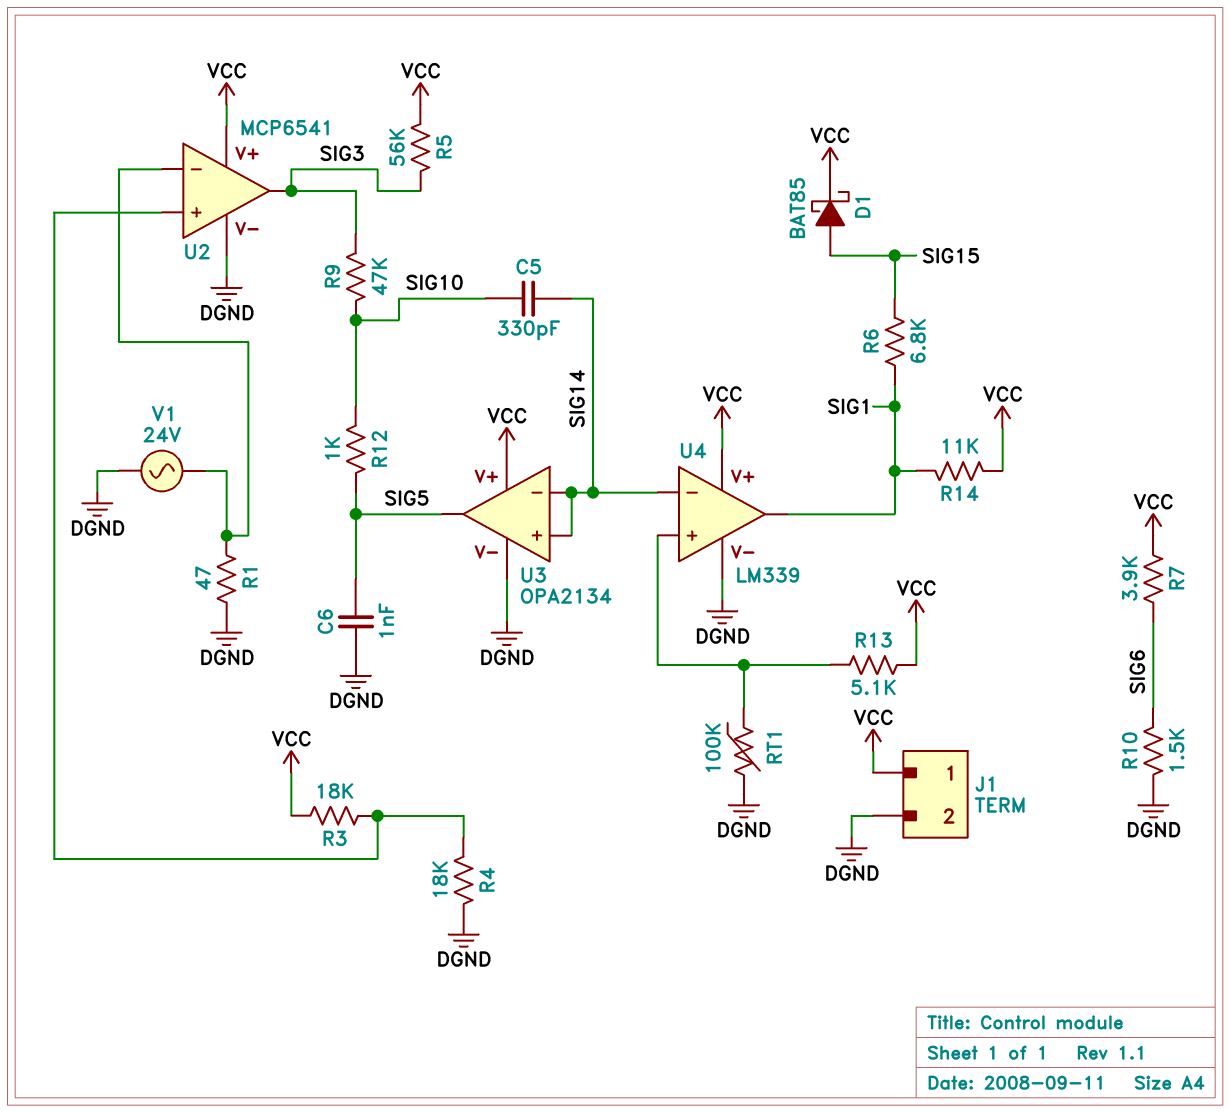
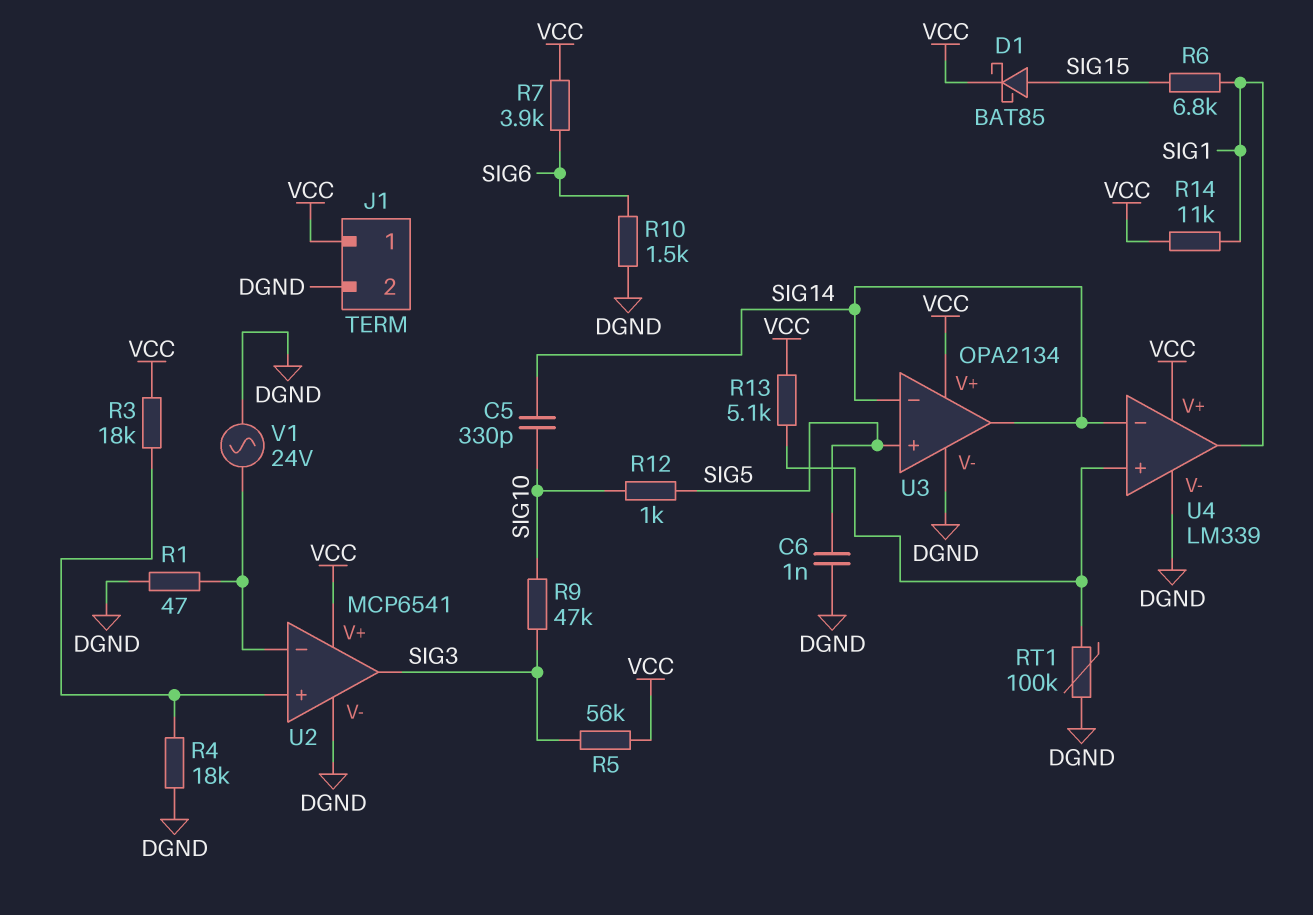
U3 pin in+: SIG14 -> SIG5
U3 pin out: SIG5 -> SIG14

